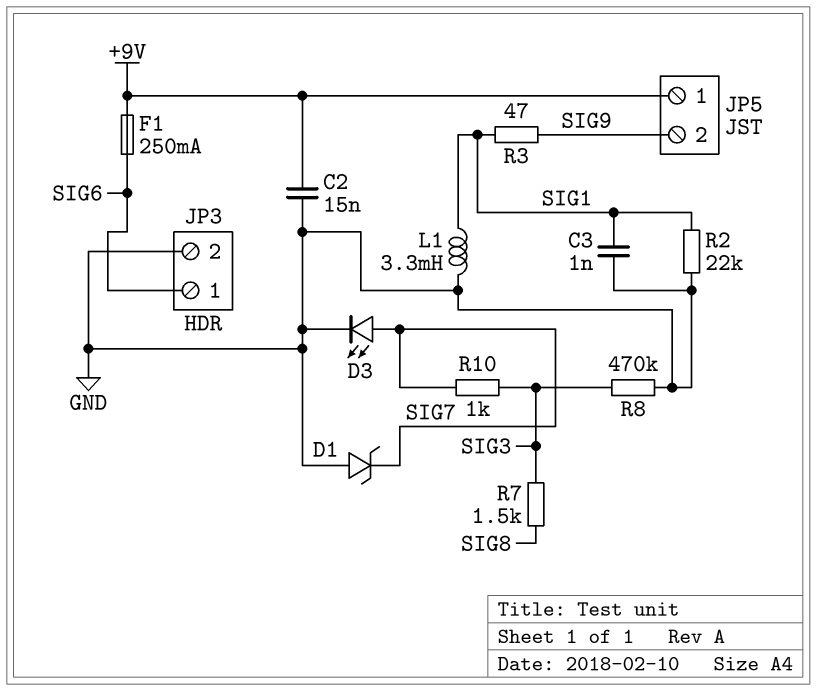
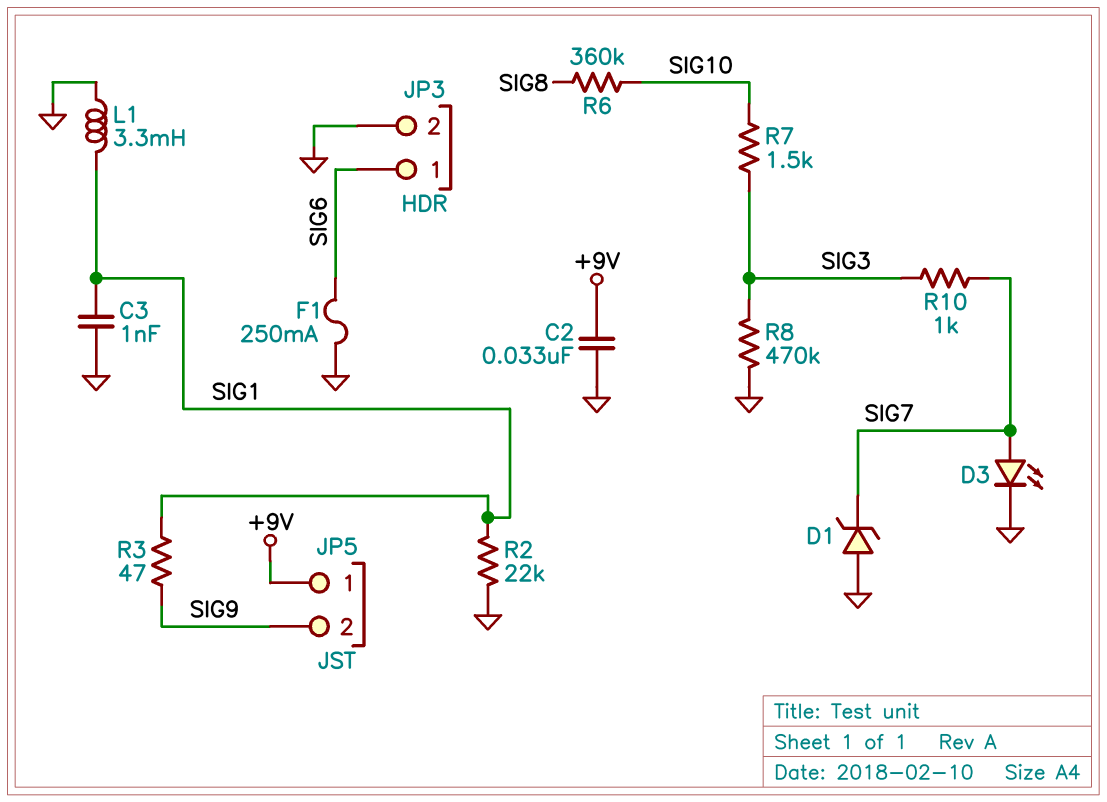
C2: 15nF (+9V, GND) -> 33nF (+9V, GND)
F1: 250mA (+9V, SIG6) -> 250mA (GND, SIG6)
R6: none -> 360k (SIG8, SIG10)
R7: 1.5k (SIG3, SIG8) -> 1.5k (SIG3, SIG10)

